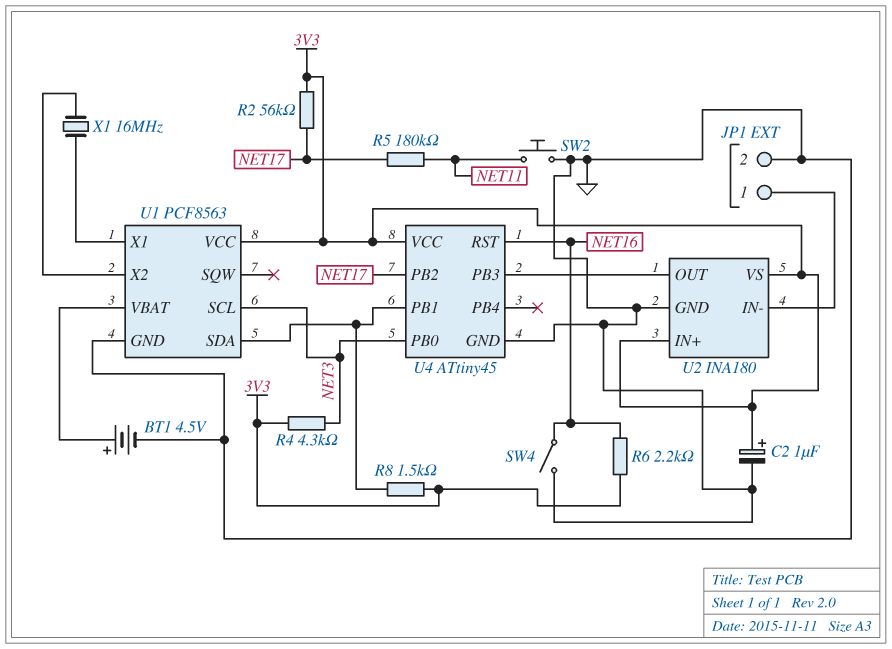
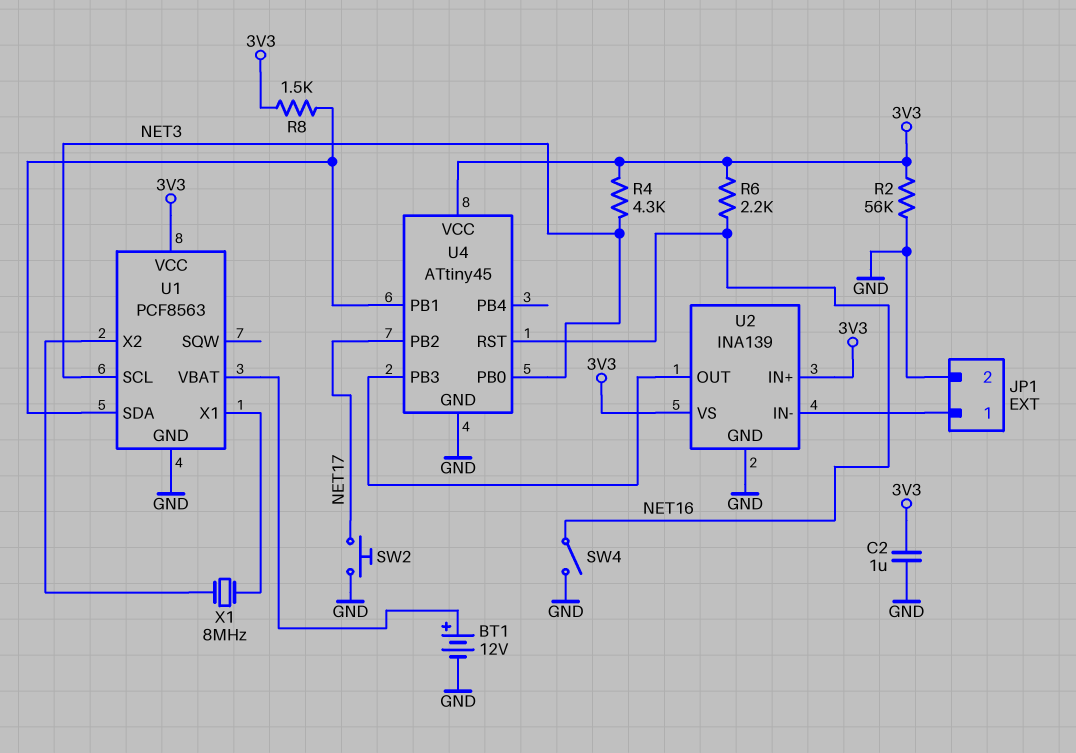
BT1: 4.5V (plus U1/VBAT, minus GND) -> 12V (plus U1/VBAT, minus GND)
C2: 1uF (plus 3V3, minus GND) -> 1uF (3V3, GND)
R2: 56k (3V3, NET17) -> 56k (3V3, GND)
R5: 180k (NET11, NET17) -> none
SW2: button (GND, NET11) -> button (GND, NET17)
U2: INA180 -> INA139
X1: 16MHz (U1/X1, U1/X2) -> 8MHz (U1/X1, U1/X2)

